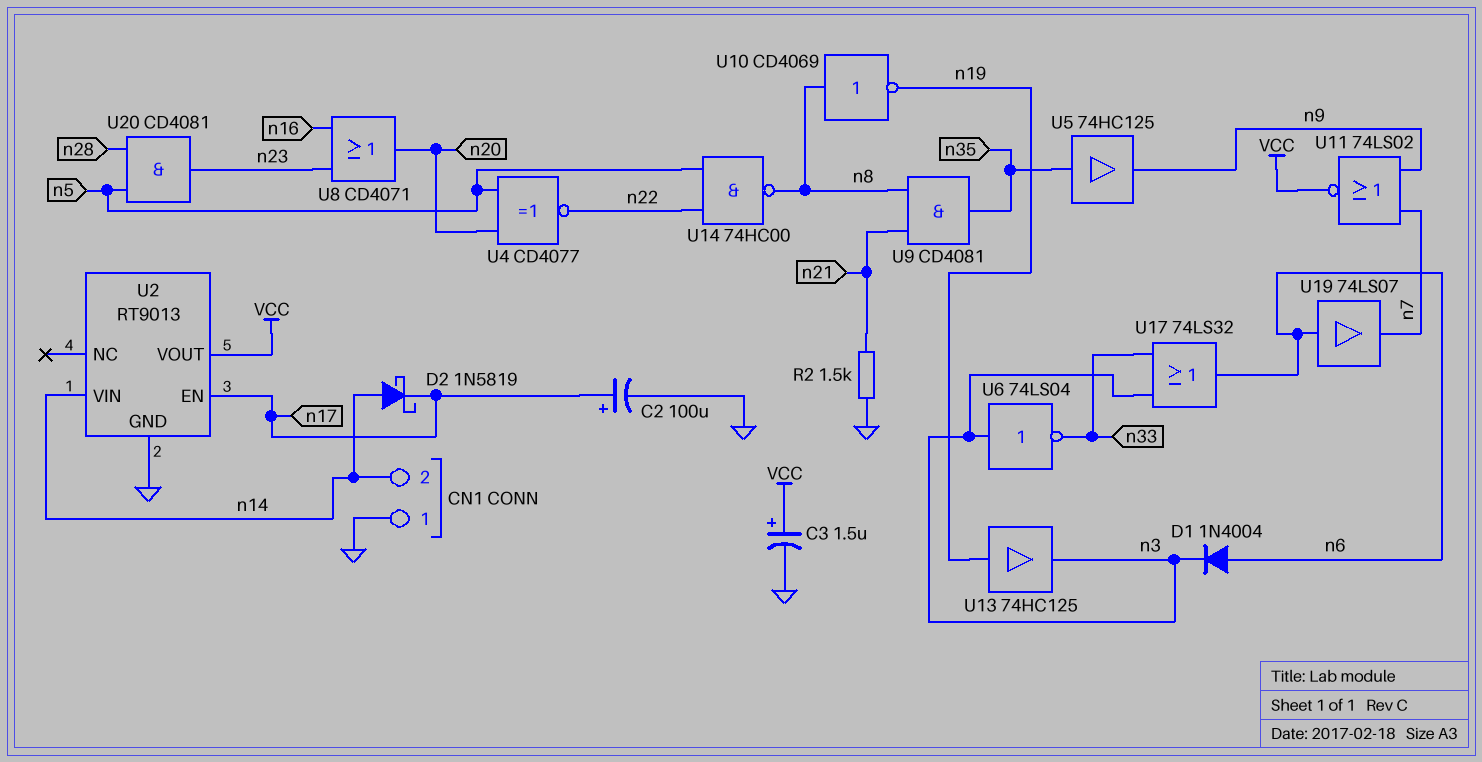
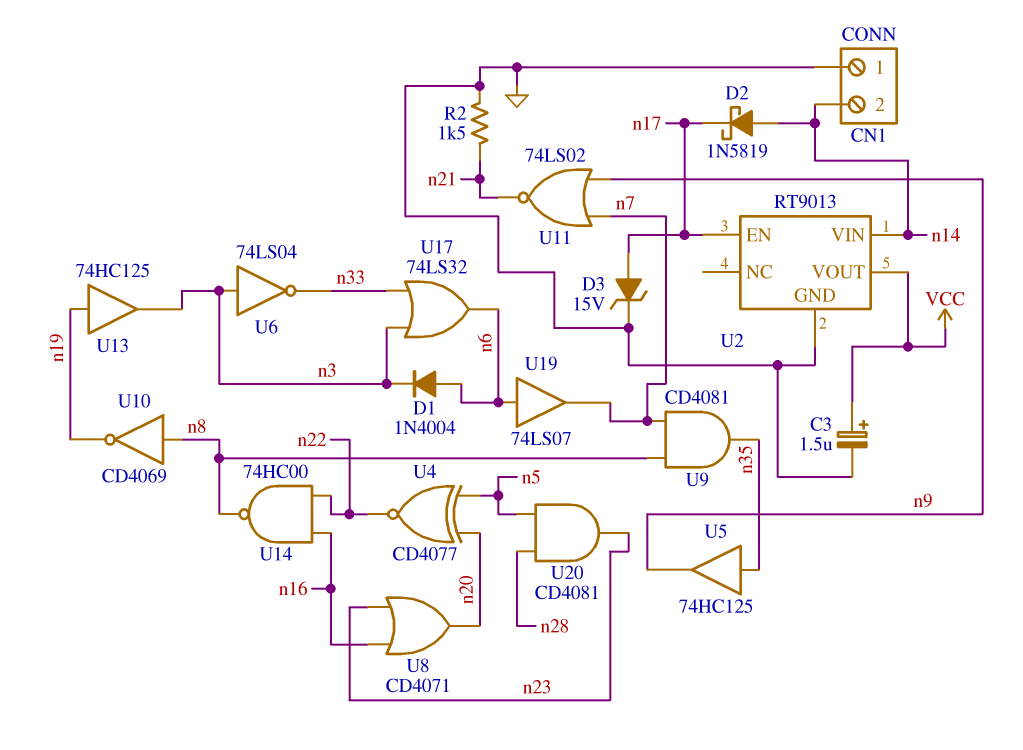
C2: 100uF (plus n17, minus GND) -> none
D3: none -> zener 15V (A n17, K GND)
U9: AND CD4081 (in n8, in n21, out n35) -> AND CD4081 (in n7, in n8, out n35)
U11: NOR 74LS02 (in n7, in n9, out VCC) -> NOR 74LS02 (in n7, in n9, out n21)
U14: NAND 74HC00 (in n5, in n22, out n8) -> NAND 74HC00 (in n16, in n22, out n8)

